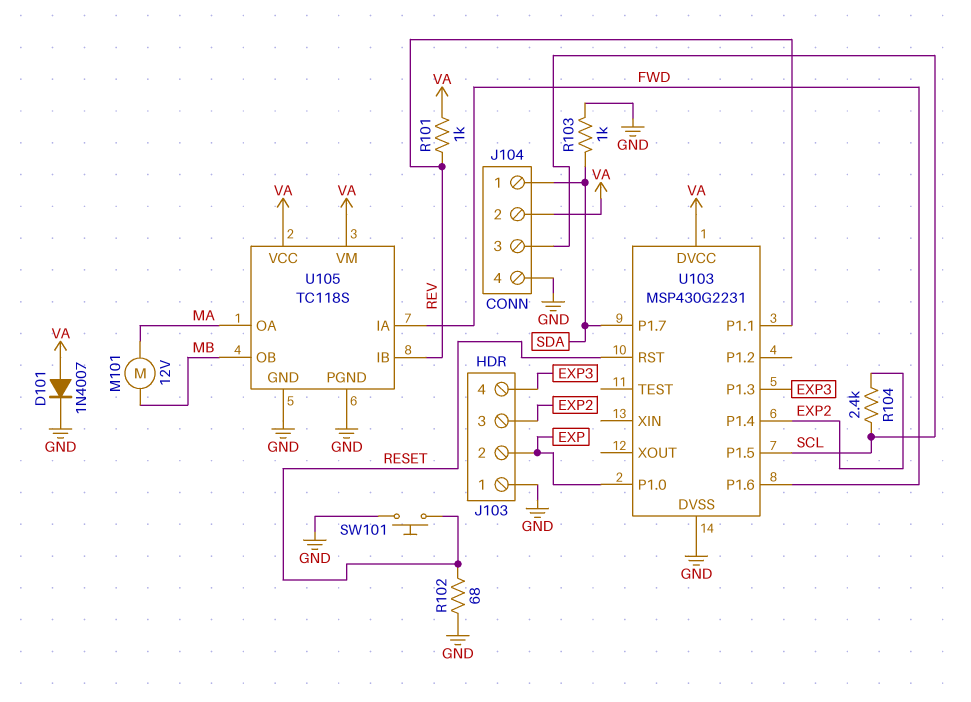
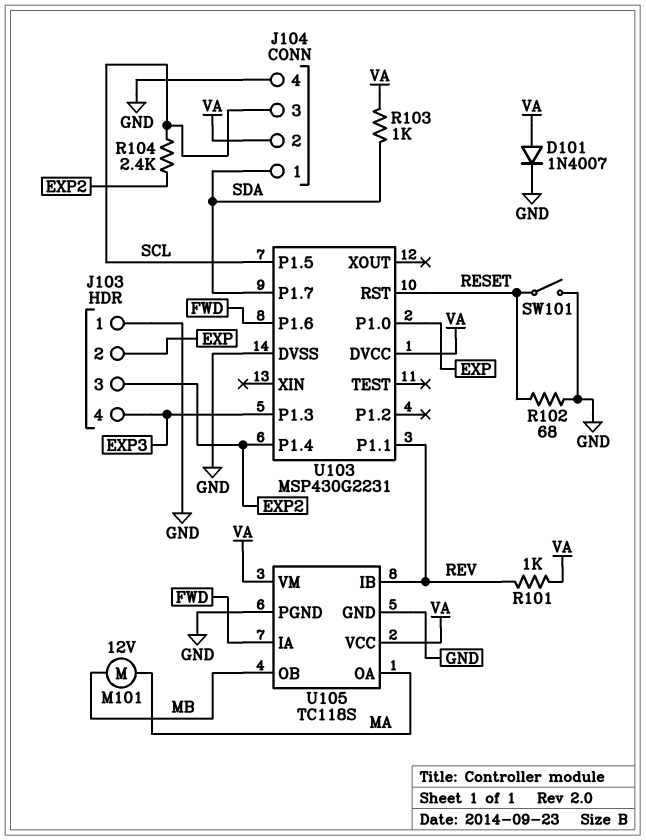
R103: 1k (GND, SDA) -> 1k (SDA, VA)
SW101: button (GND, RESET) -> switch (GND, RESET)

